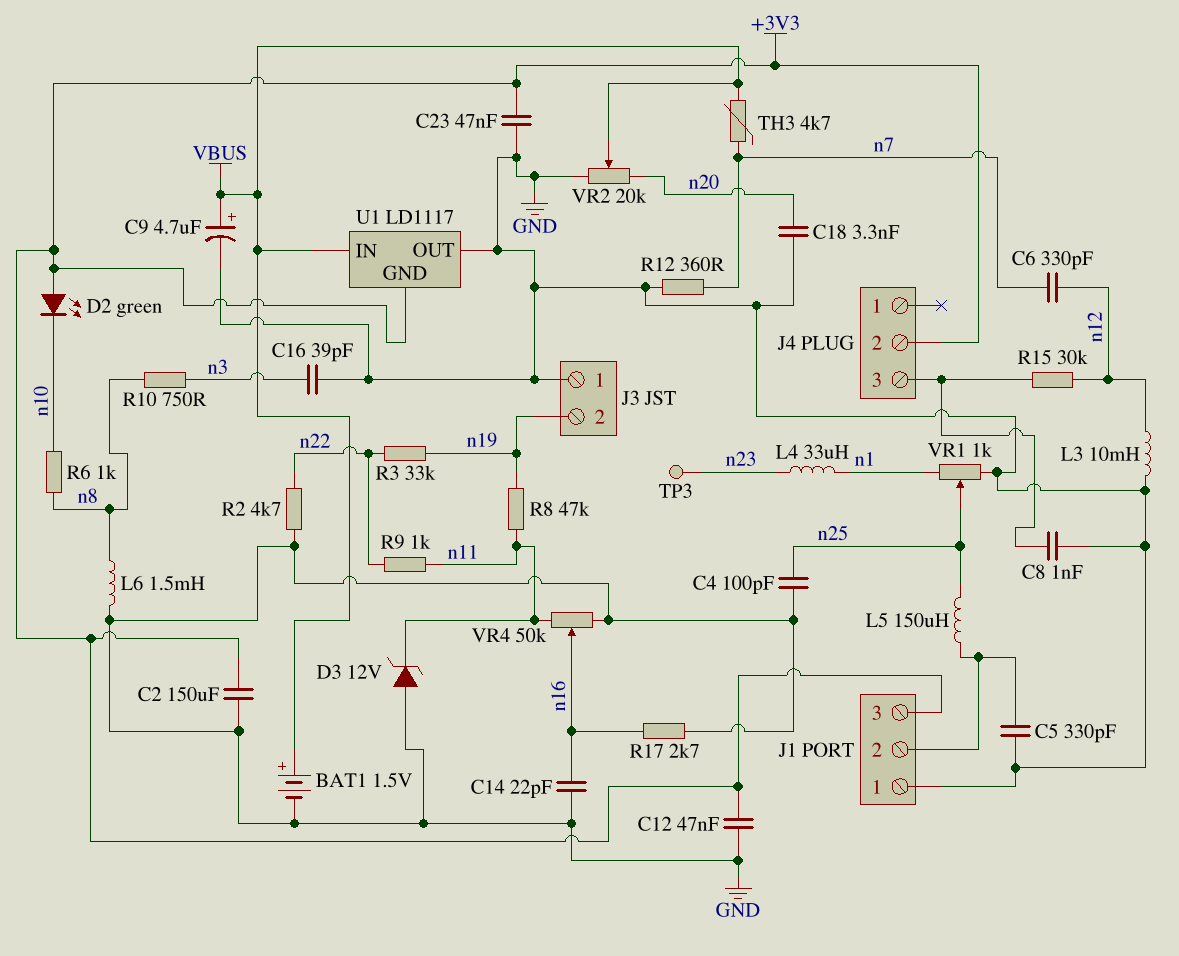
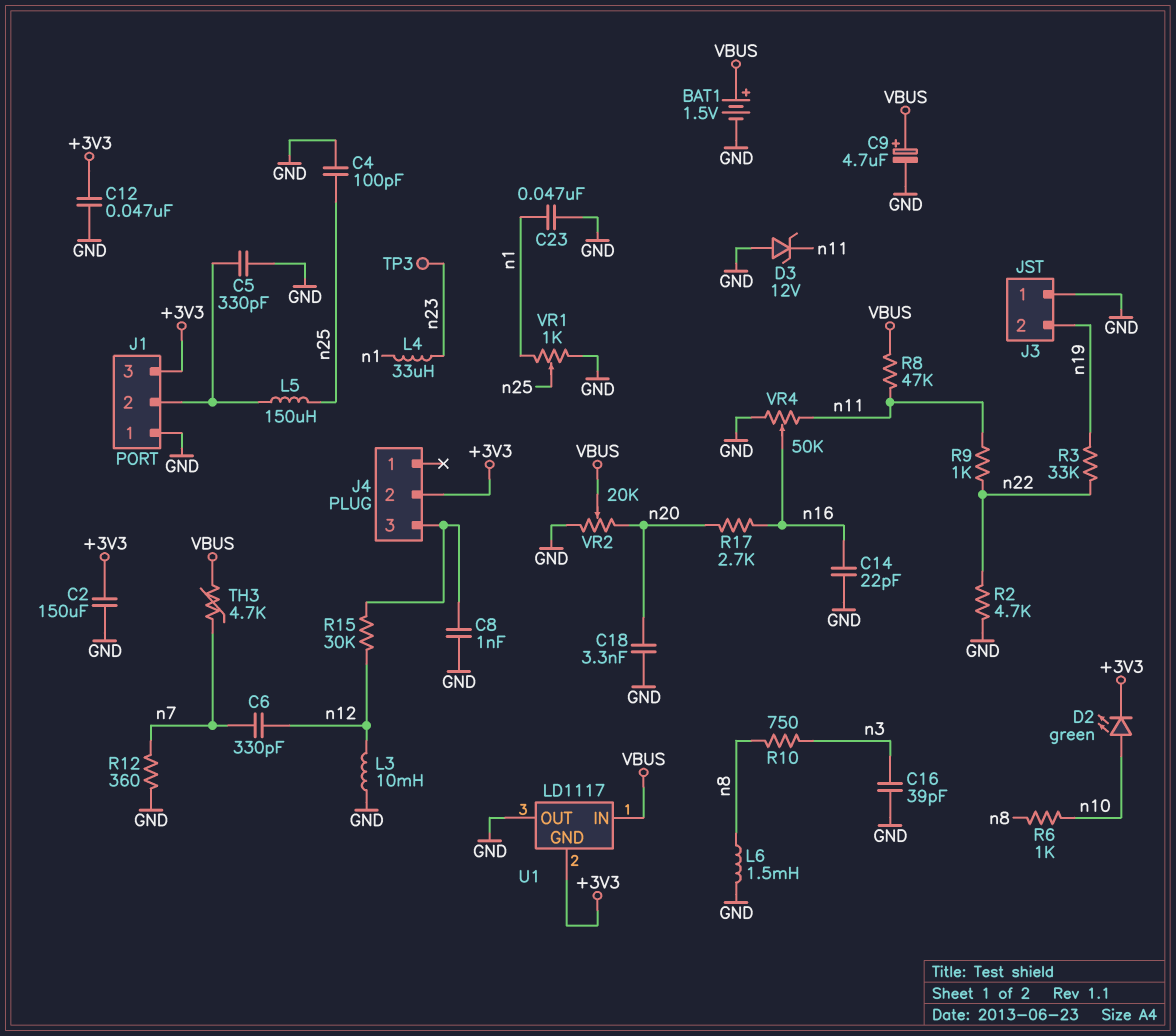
C23: 47nF (+3V3, GND) -> 47nF (GND, n1)
D2: LED green (A +3V3, K n10) -> LED green (A n10, K +3V3)
R8: 47k (n11, n19) -> 47k (VBUS, n11)
R17: 2.7k (GND, n16) -> 2.7k (n16, n20)

